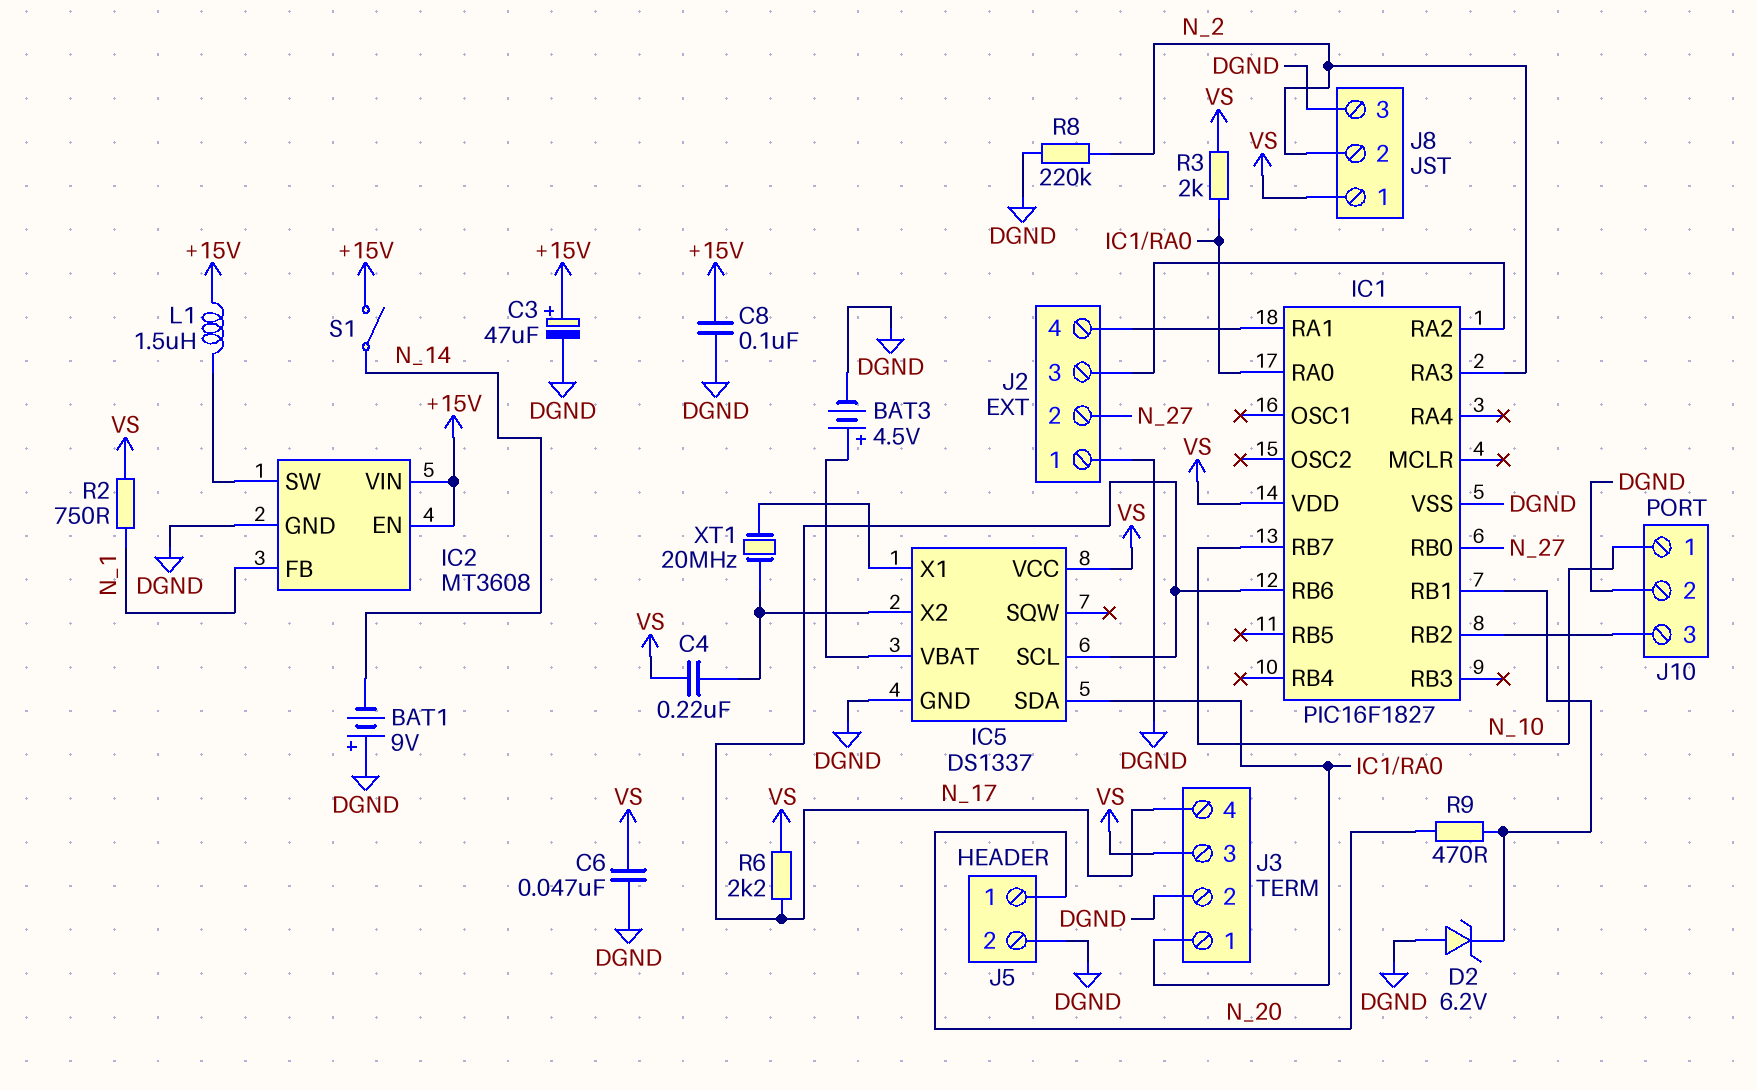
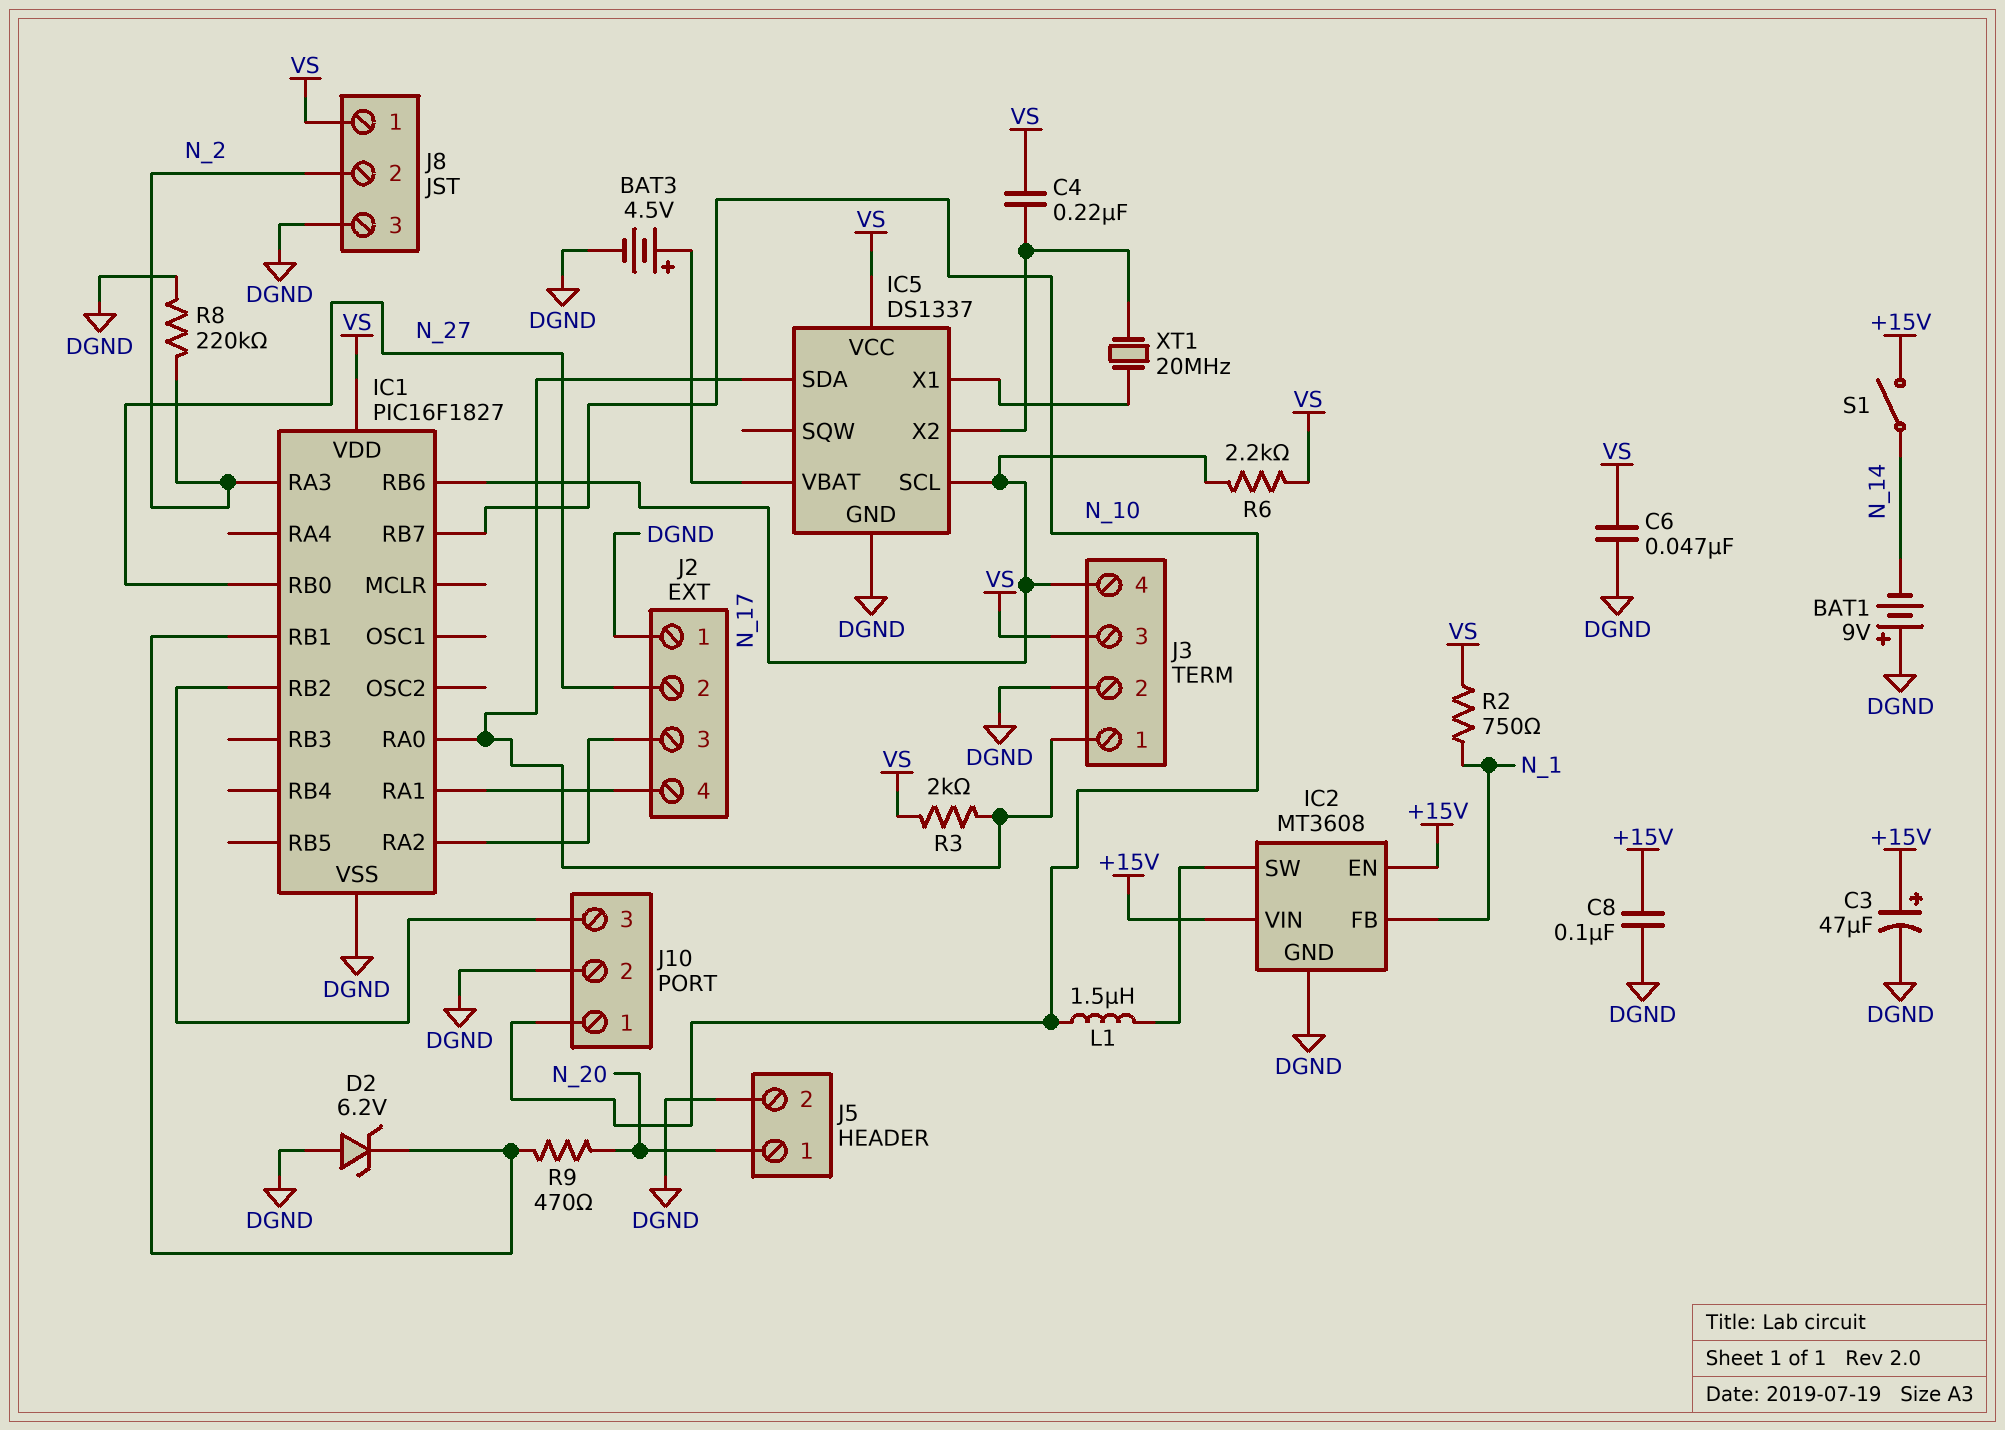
L1: 1.5uH (+15V, IC2/SW) -> 1.5uH (IC2/SW, N_10)

